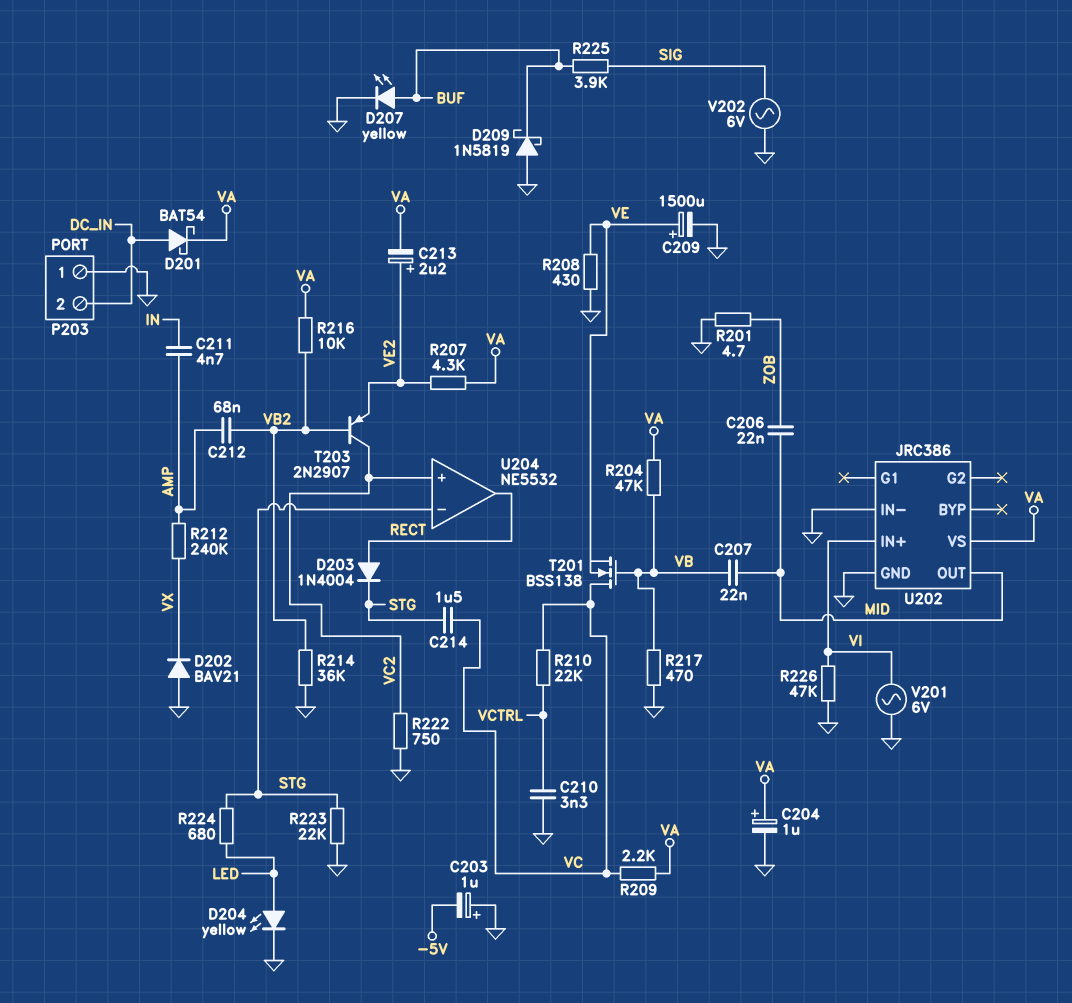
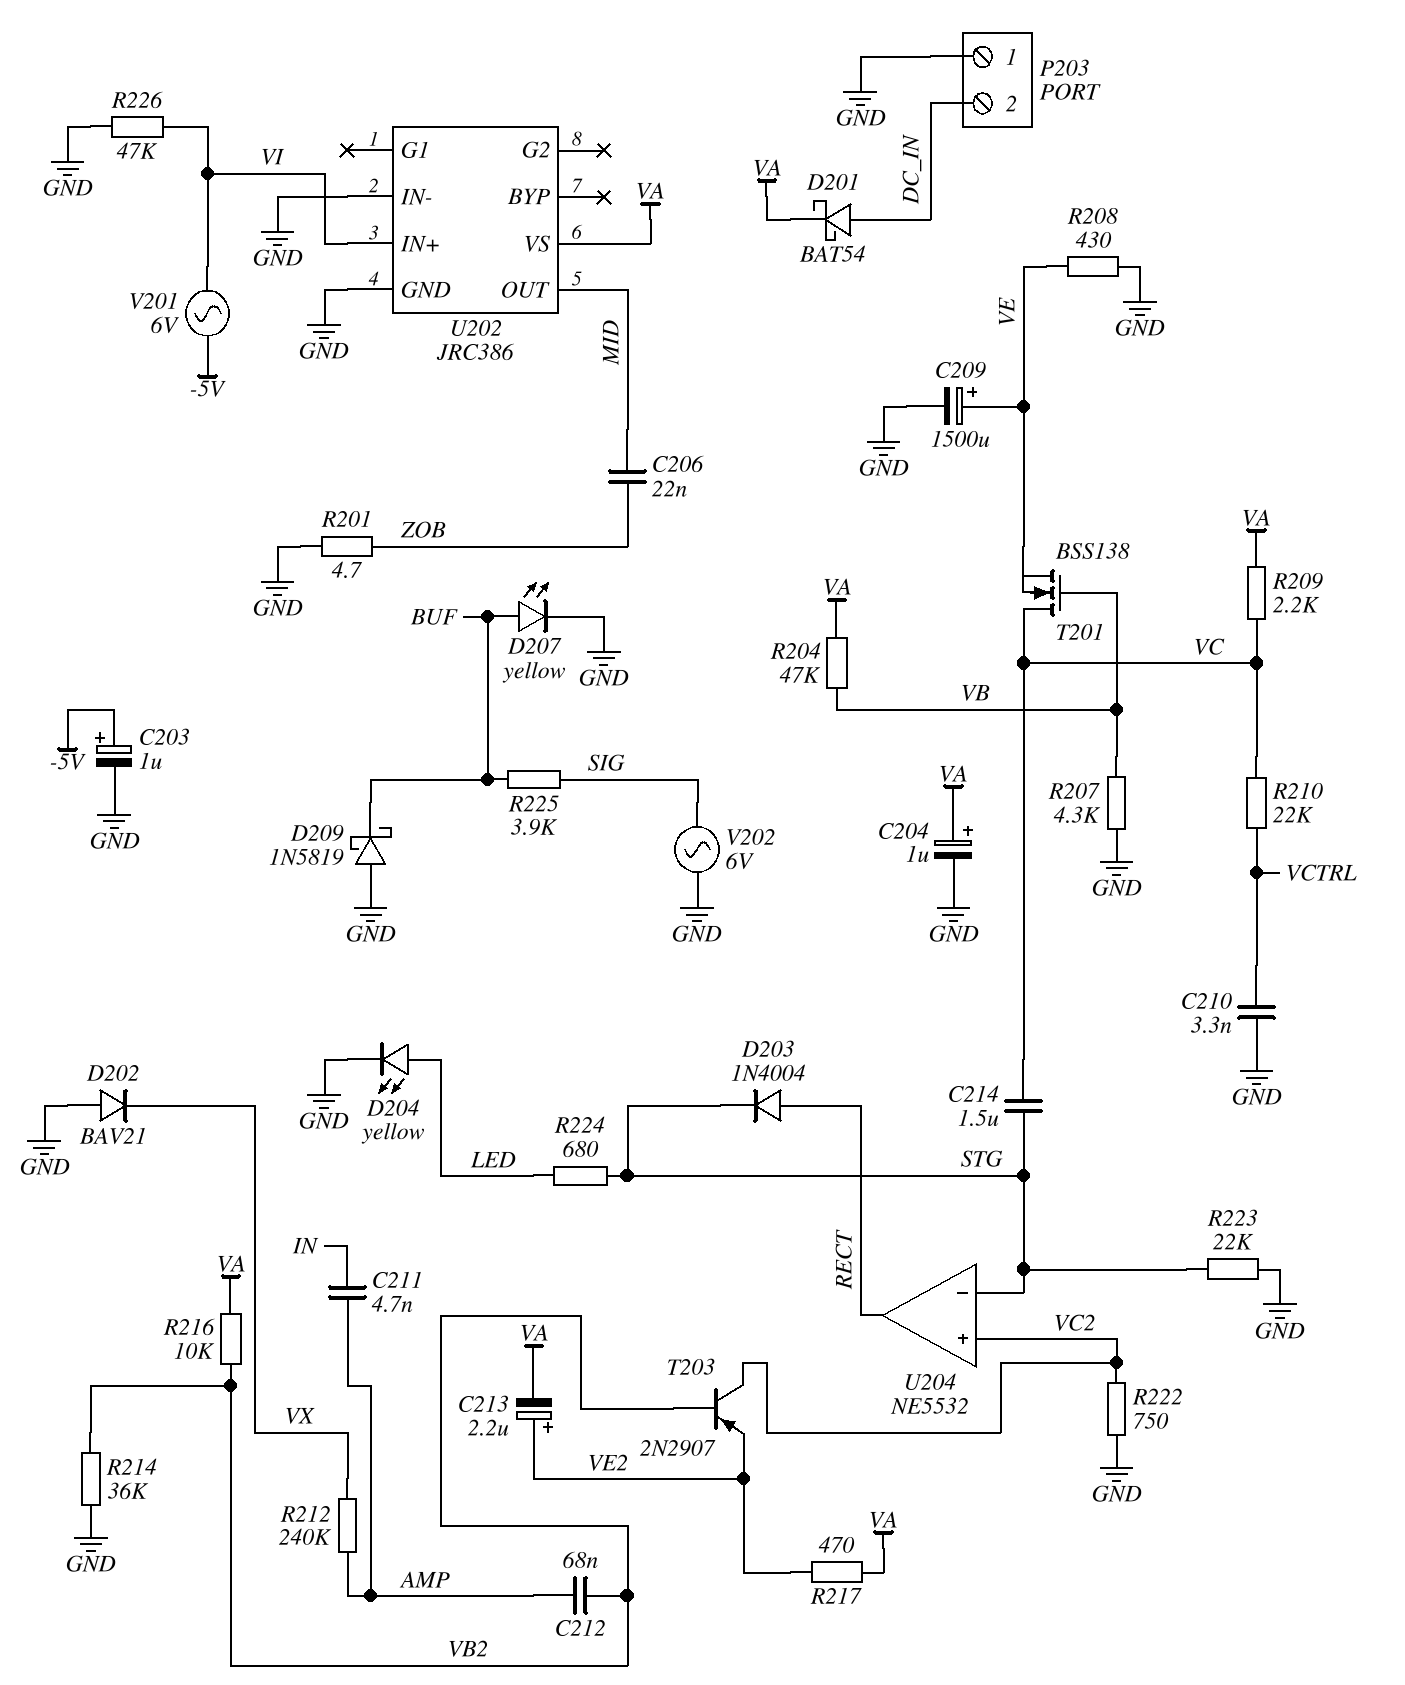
C203: 1uF (plus GND, minus -5V) -> 1uF (plus -5V, minus GND)
C207: 22nF (MID, VB) -> none
R207: 4.3k (VA, VE2) -> 4.3k (GND, VB)
R217: 470 (GND, VB) -> 470 (VA, VE2)
V201: AC 6V (GND, VI) -> AC 6V (-5V, VI)

